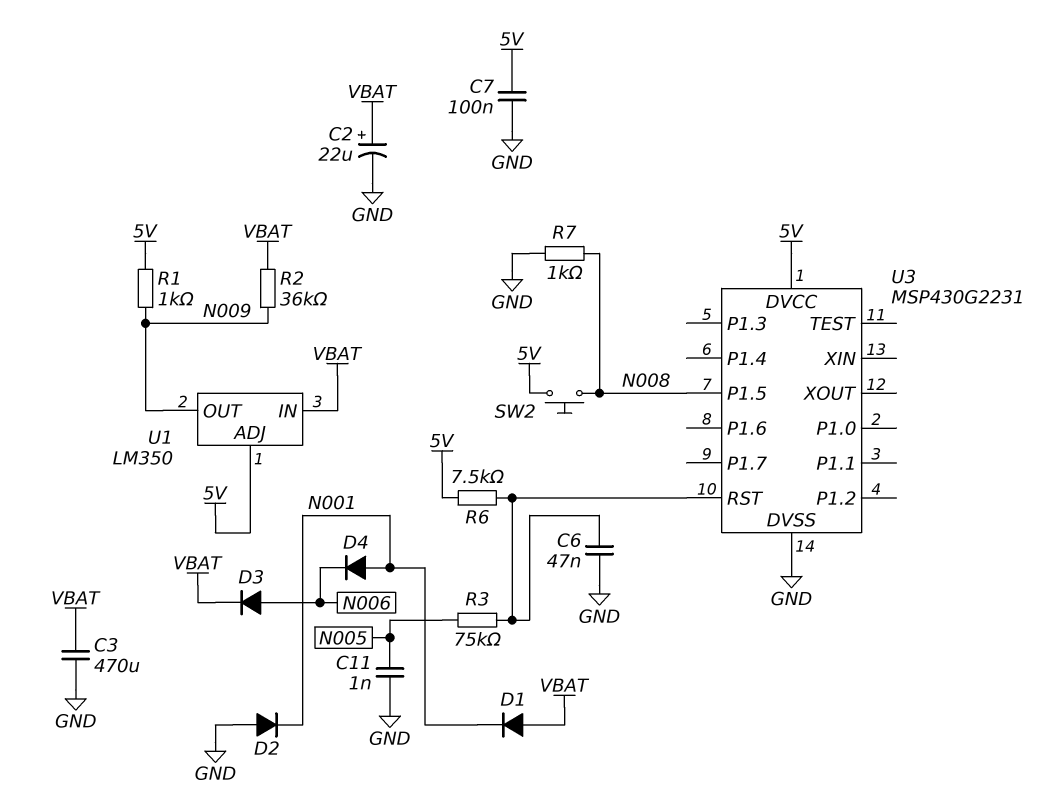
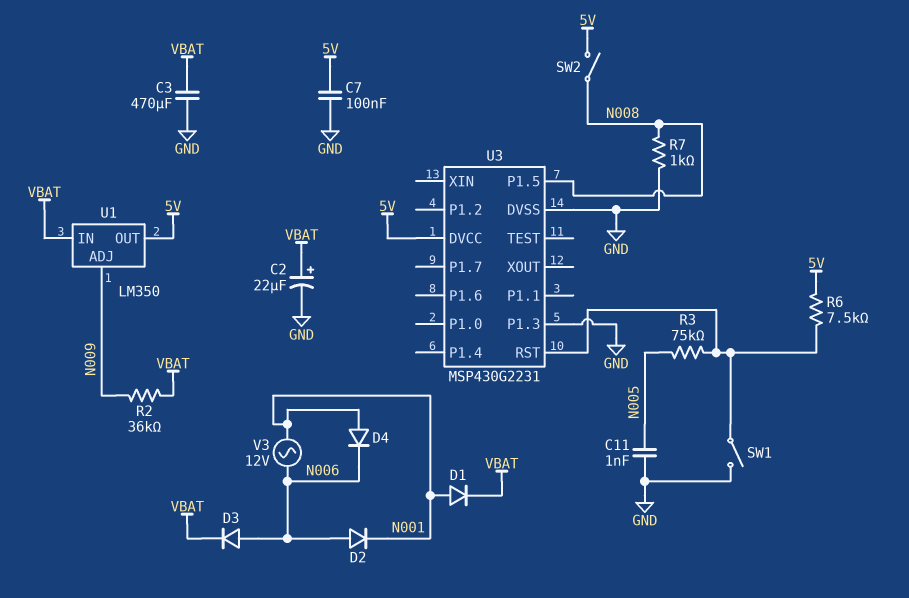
C6: 47nF (GND, U3/RST) -> none
D1: diode (A VBAT, K N001) -> diode (A N001, K VBAT)
D2: diode (A GND, K N001) -> diode (A N006, K N001)
R1: 1k (5V, N009) -> none
SW1: none -> switch (GND, U3/RST)
SW2: button (5V, N008) -> switch (5V, N008)
U1 pin ADJ: 5V -> N009
U1 pin OUT: N009 -> 5V
U3 pin P1.3: none -> GND
V3: none -> AC 12V (N001, N006)

